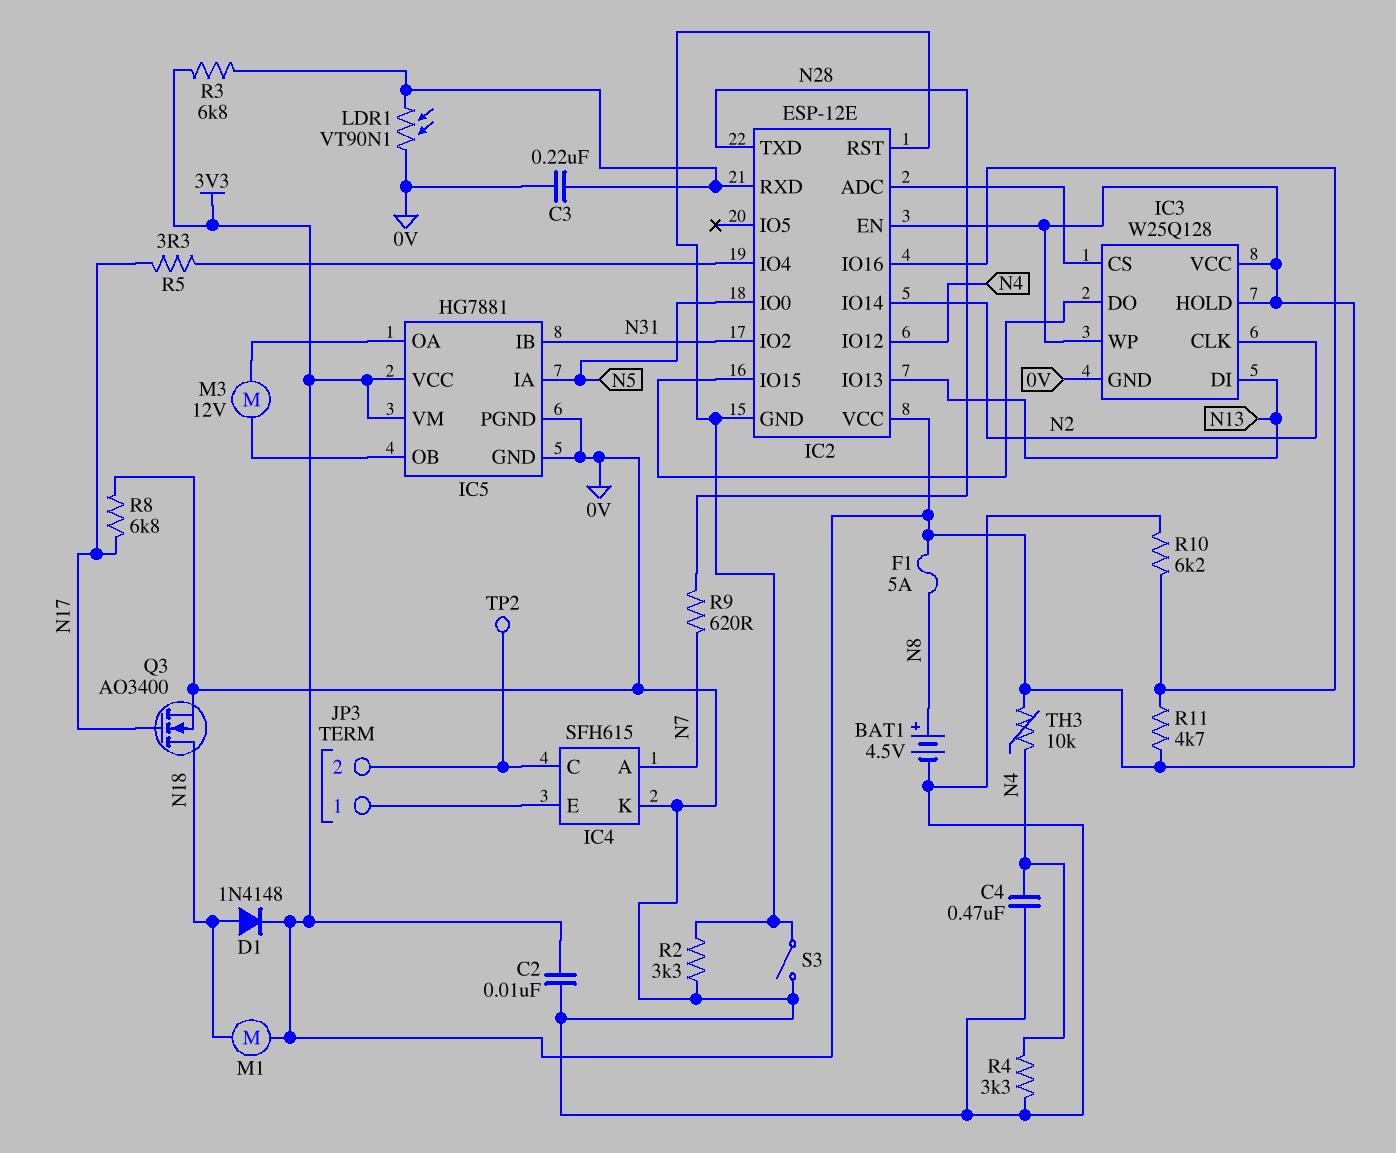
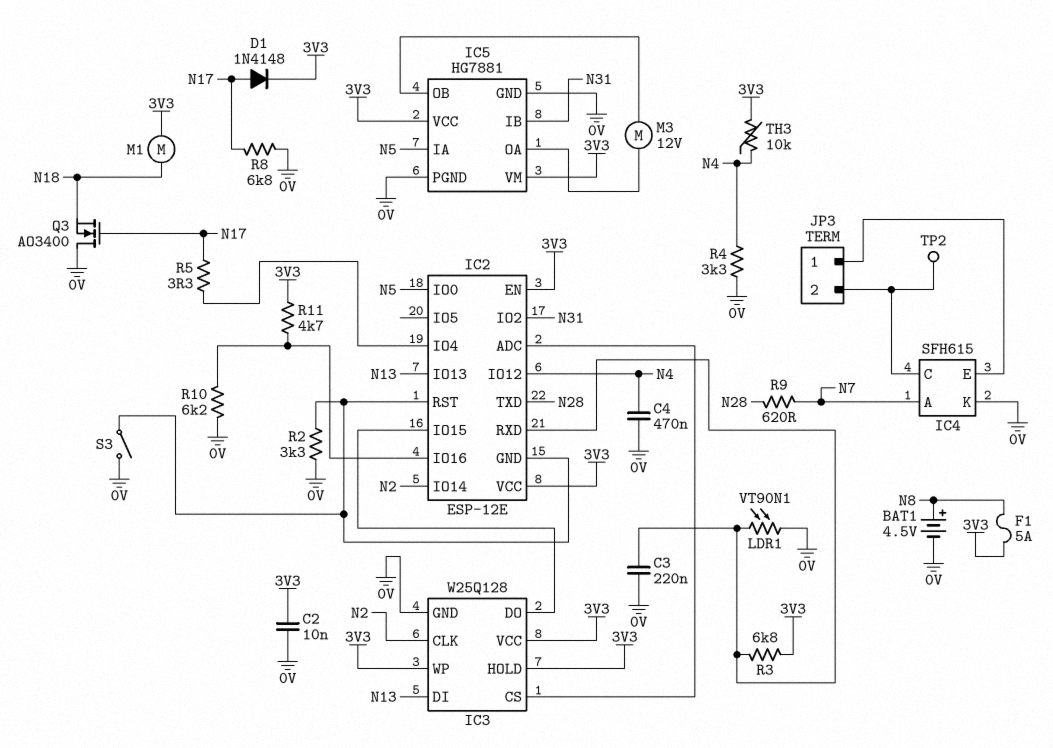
D1: diode 1N4148 (A N18, K 3V3) -> diode 1N4148 (A N17, K 3V3)
Q3: NMOS AO3400 (G N17, D N18, S 0V) -> NMOS AO3400 (G N17, D 0V, S N18)

